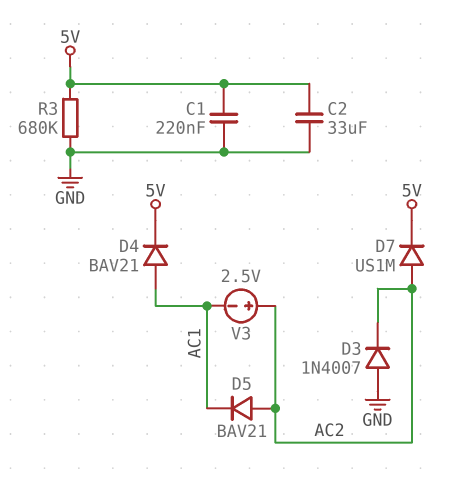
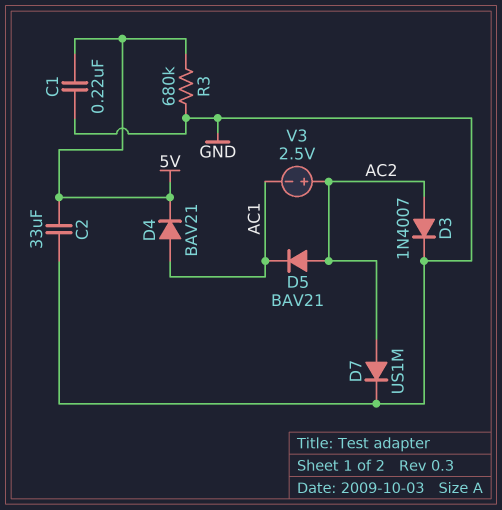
D3: diode 1N4007 (A GND, K AC2) -> diode 1N4007 (A AC2, K GND)
D7: diode US1M (A AC2, K 5V) -> diode US1M (A AC2, K GND)

